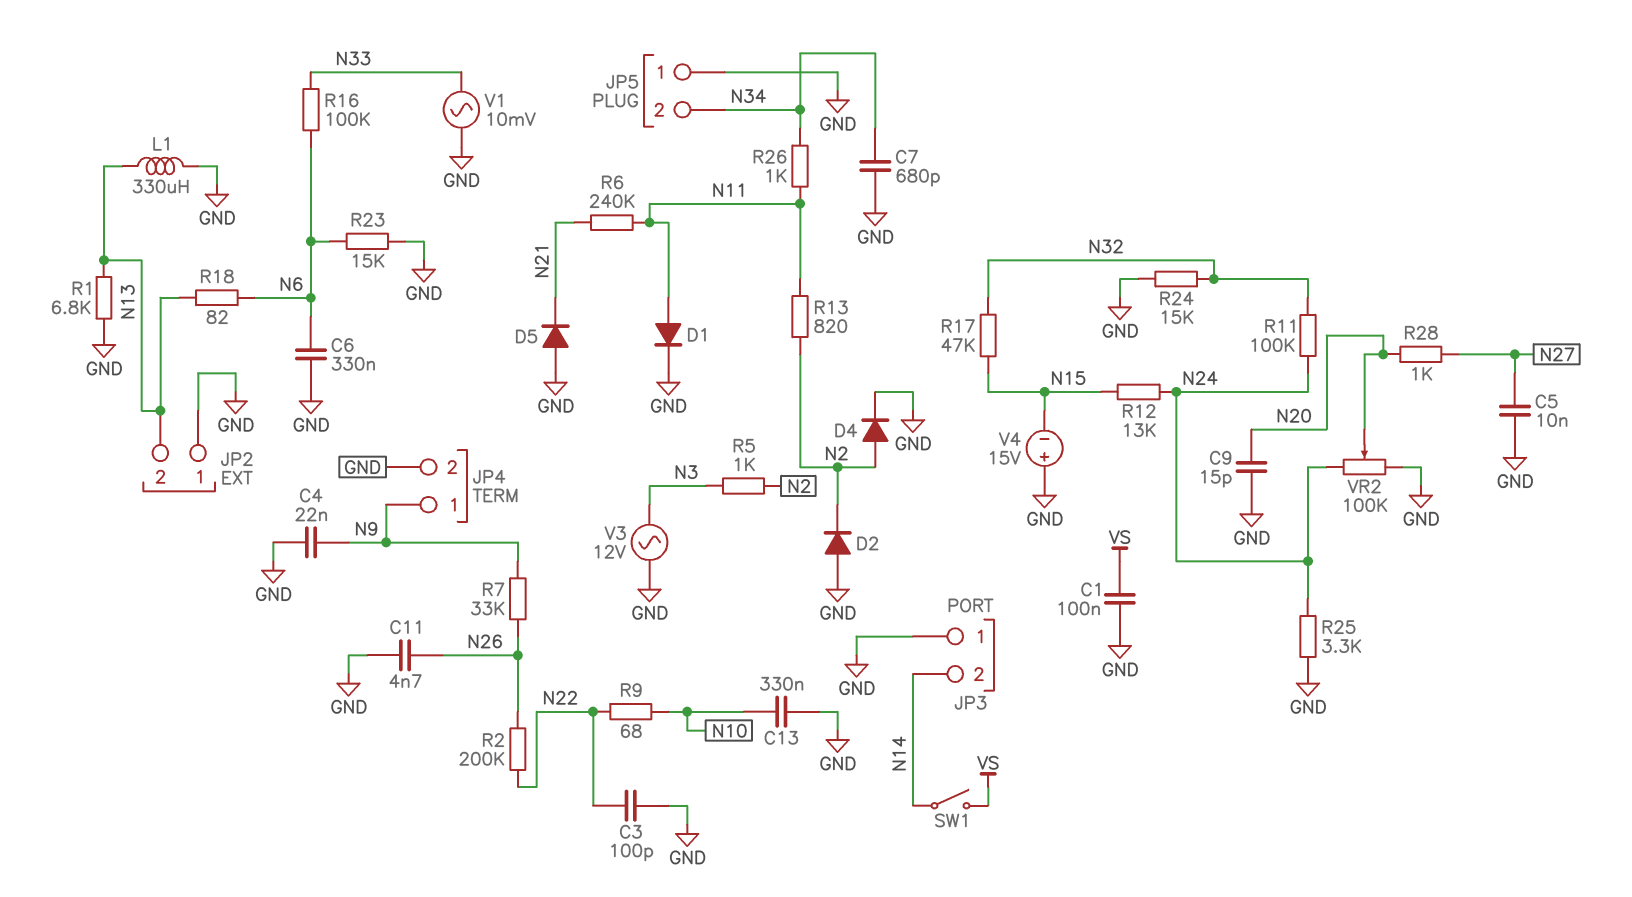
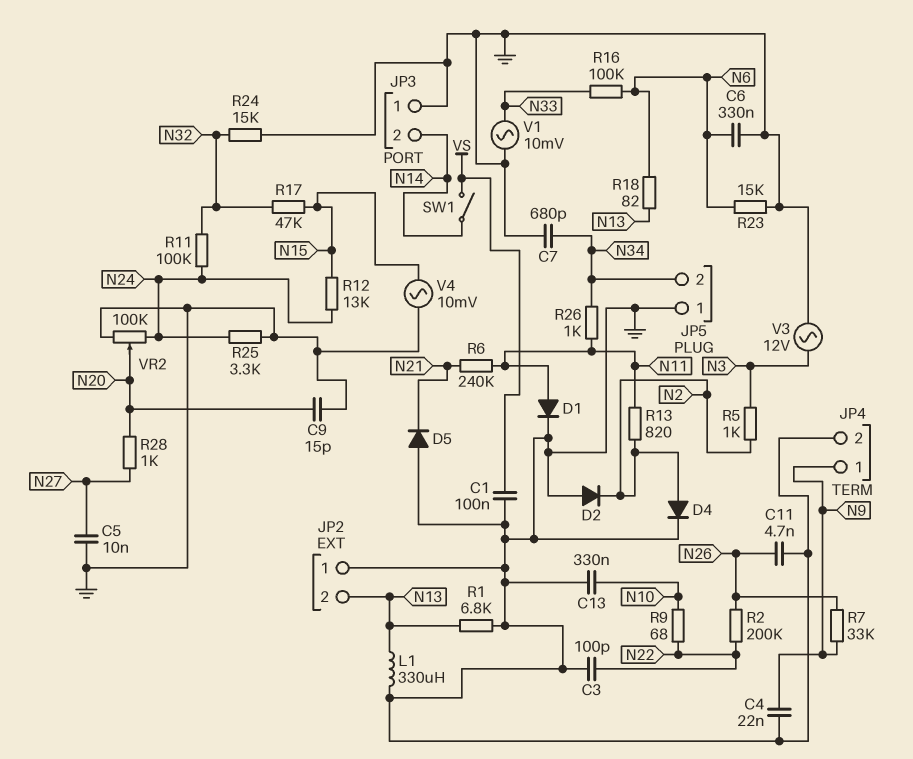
V4: 15V (plus GND, minus N15) -> AC 10mV (GND, N15)

